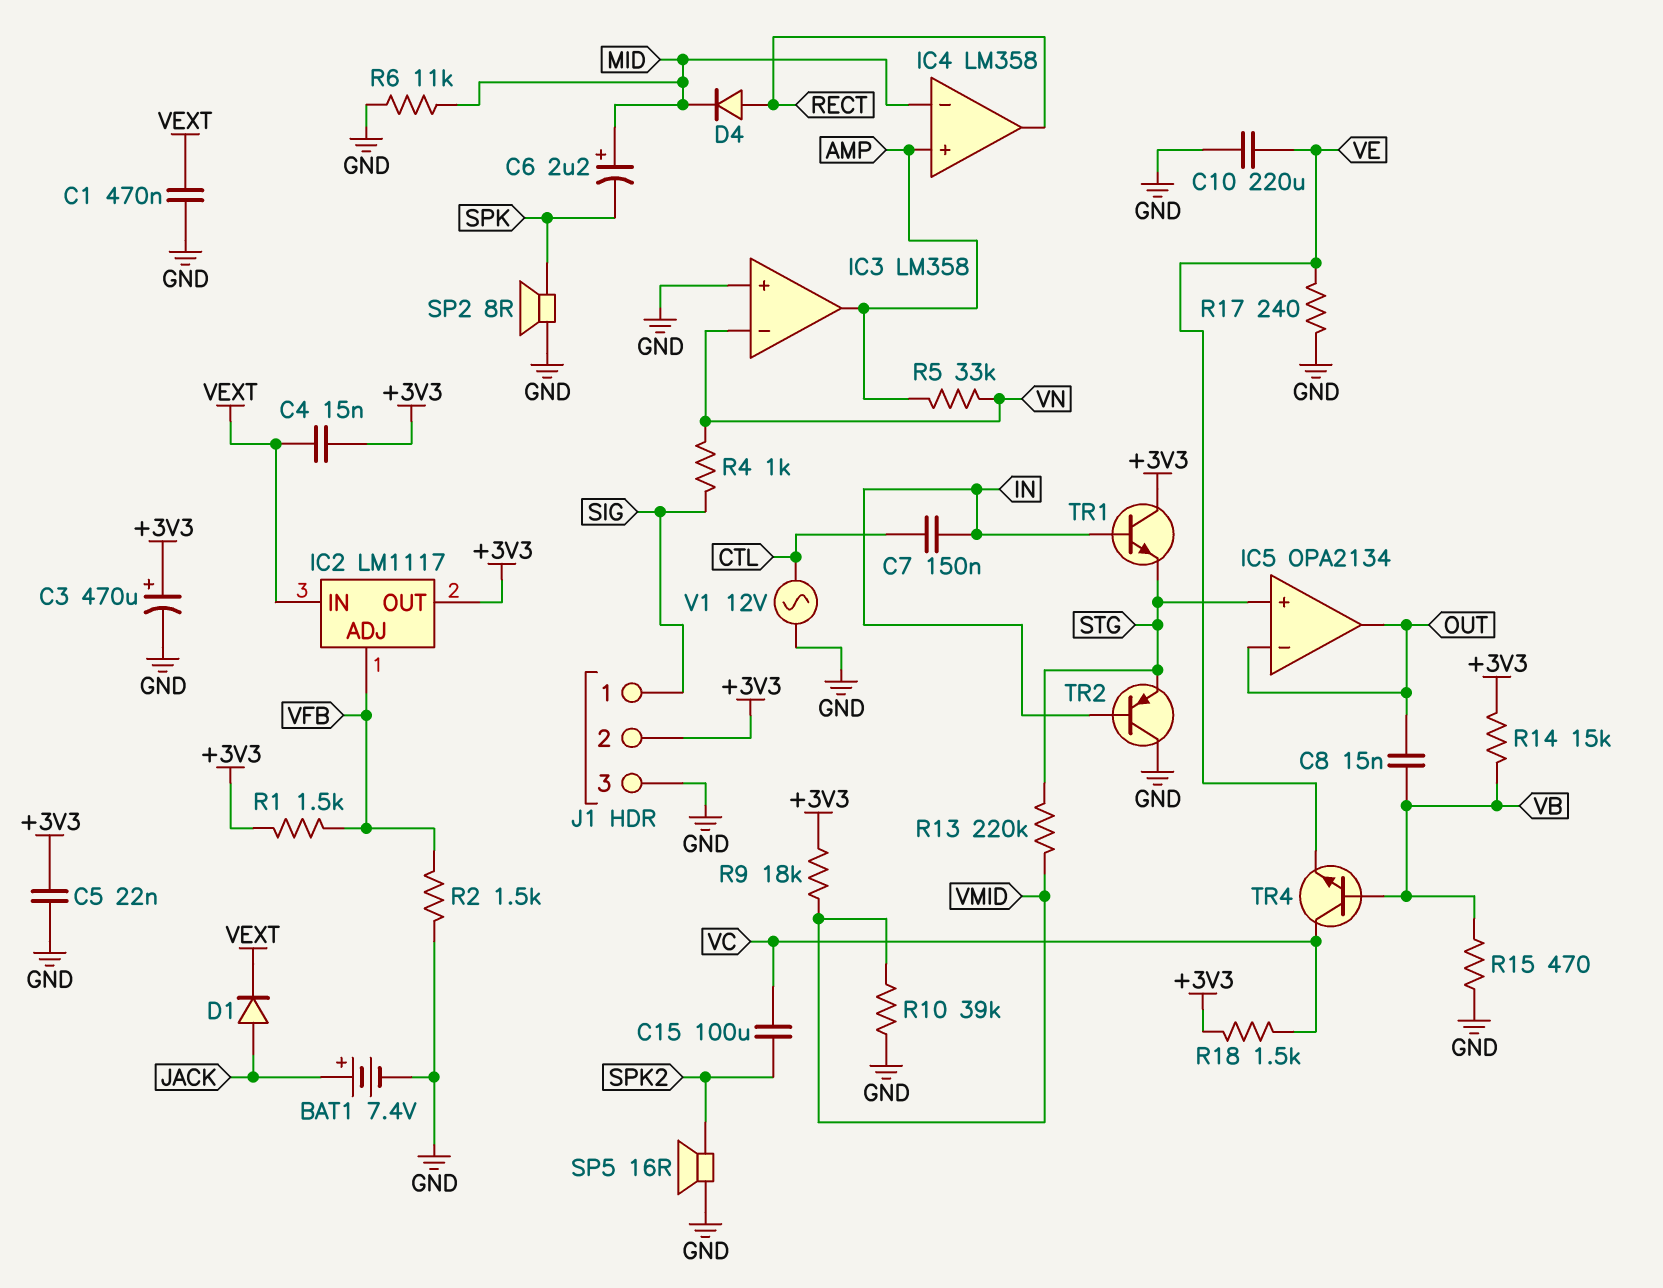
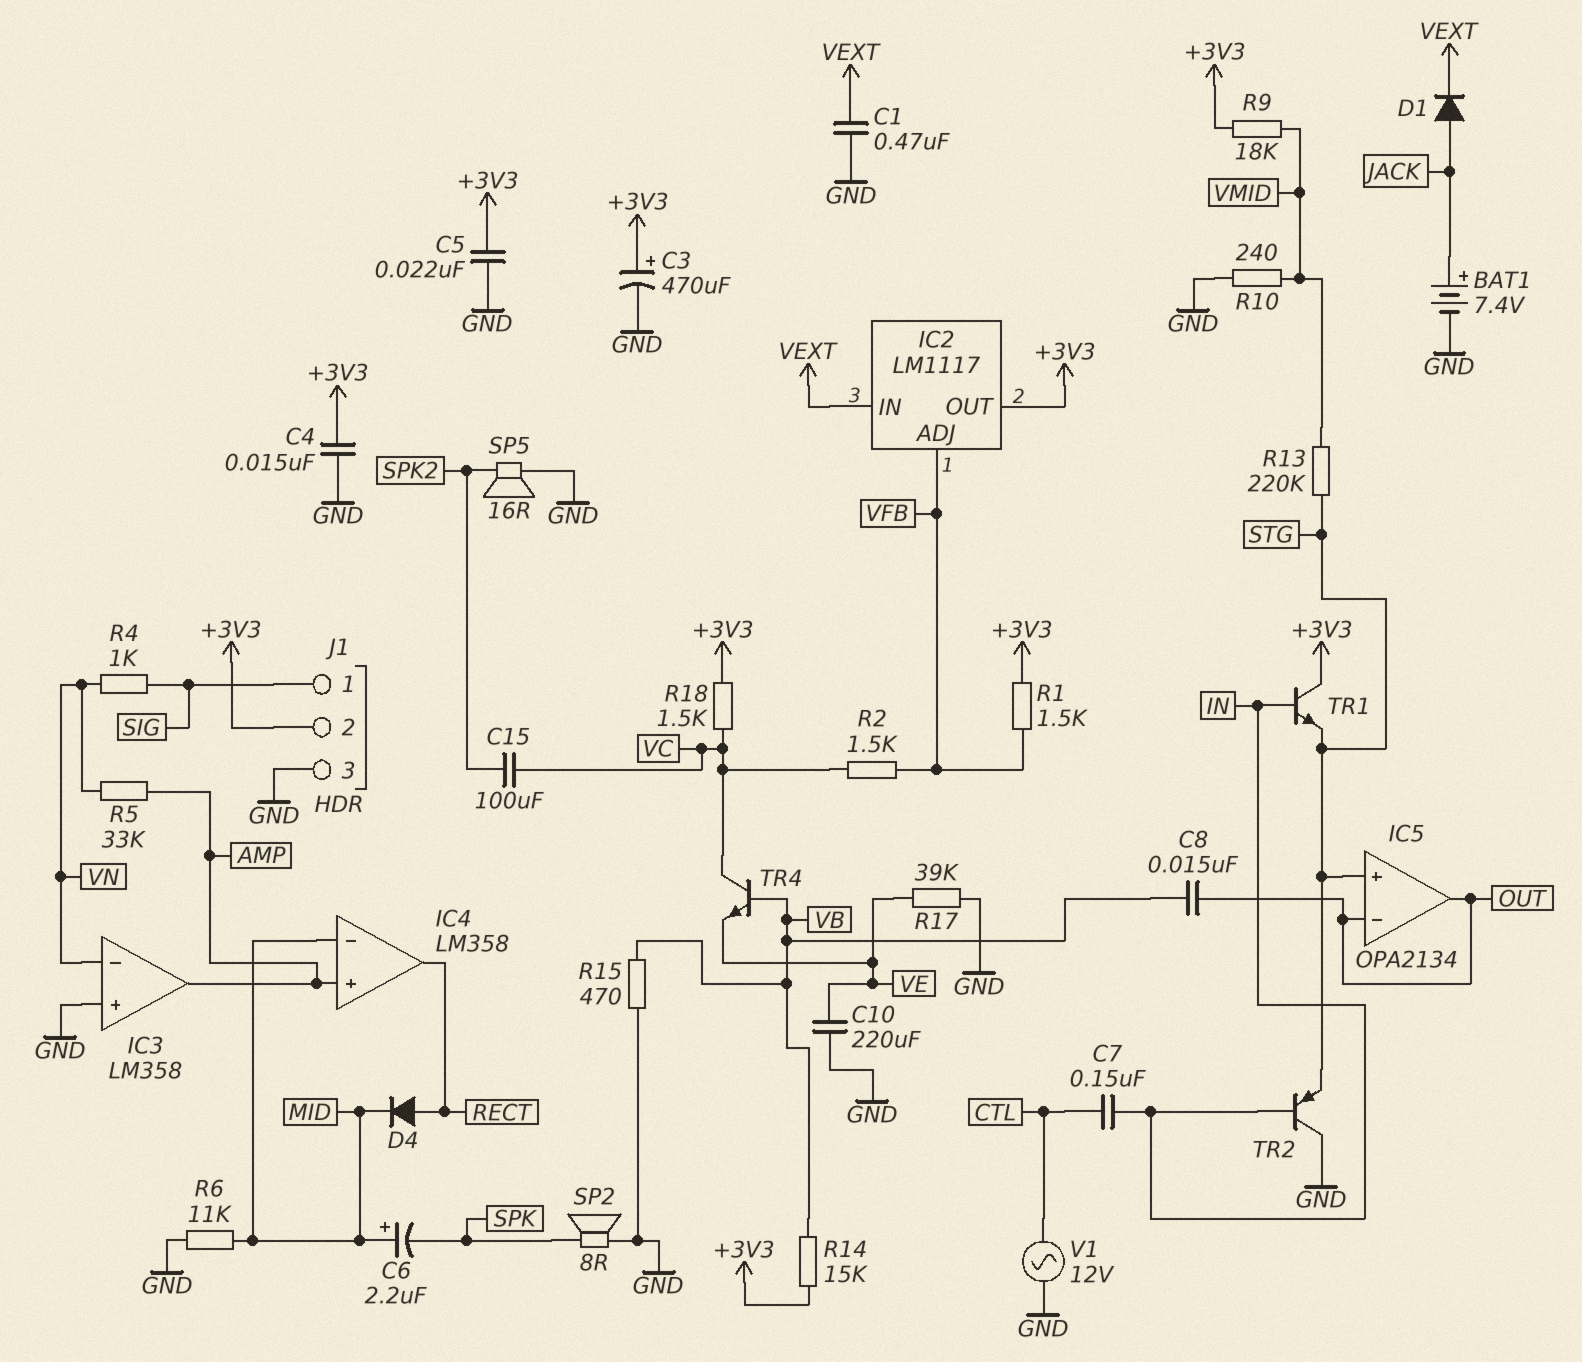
C4: 15nF (+3V3, VEXT) -> 15nF (+3V3, GND)
R2: 1.5k (GND, VFB) -> 1.5k (VC, VFB)
R10: 39k (GND, VMID) -> 240 (GND, VMID)
R17: 240 (GND, VE) -> 39k (GND, VE)

